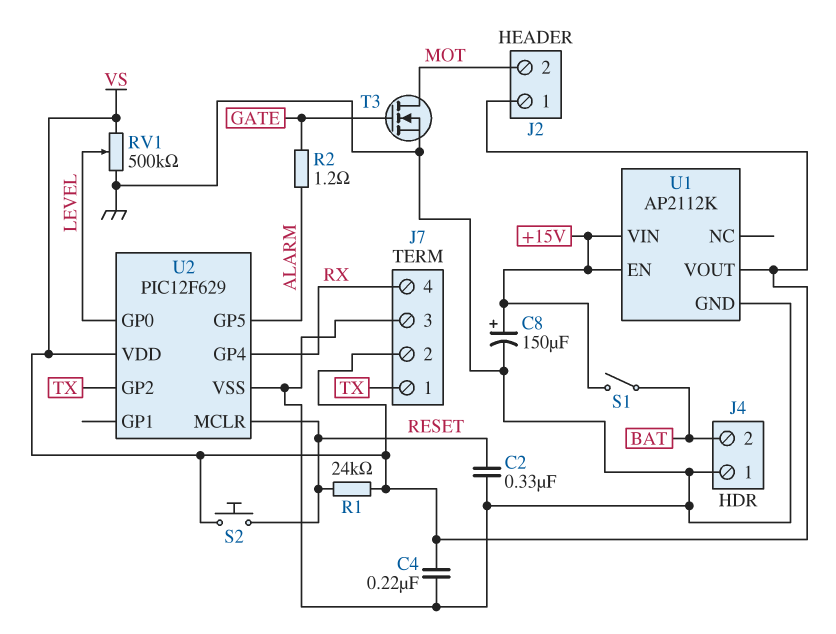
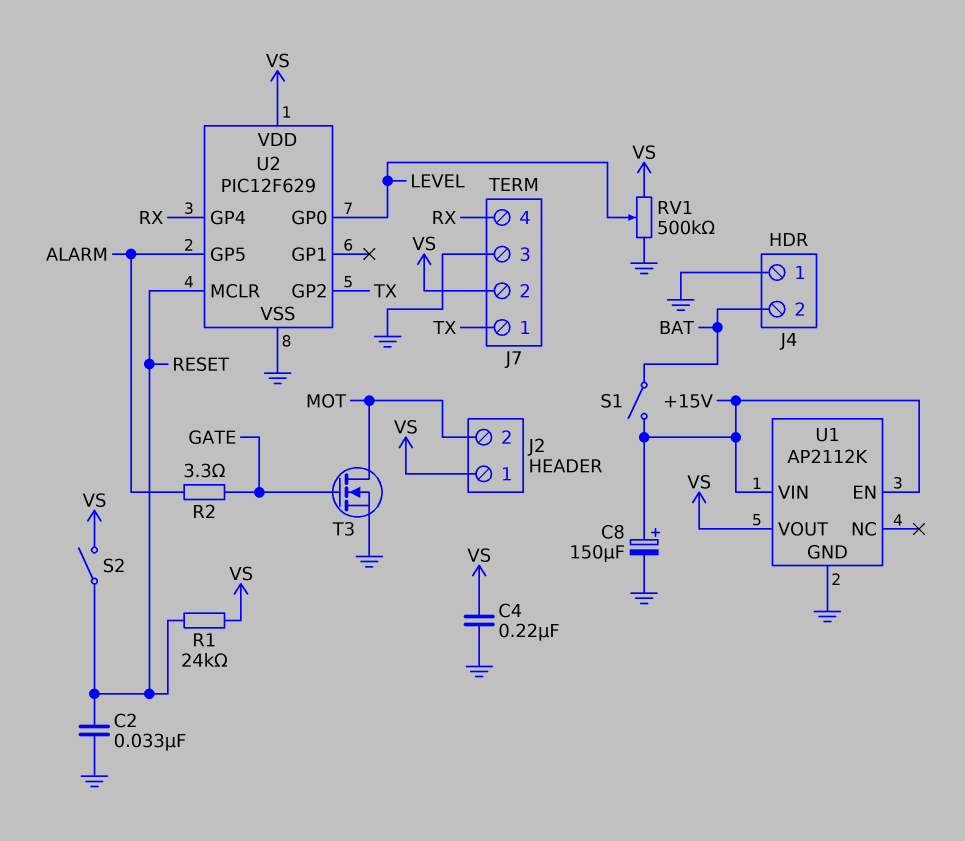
C2: 330nF (GND, RESET) -> 33nF (GND, RESET)
R2: 1.2 (ALARM, GATE) -> 3.3 (ALARM, GATE)
S2: button (RESET, VS) -> switch (RESET, VS)

